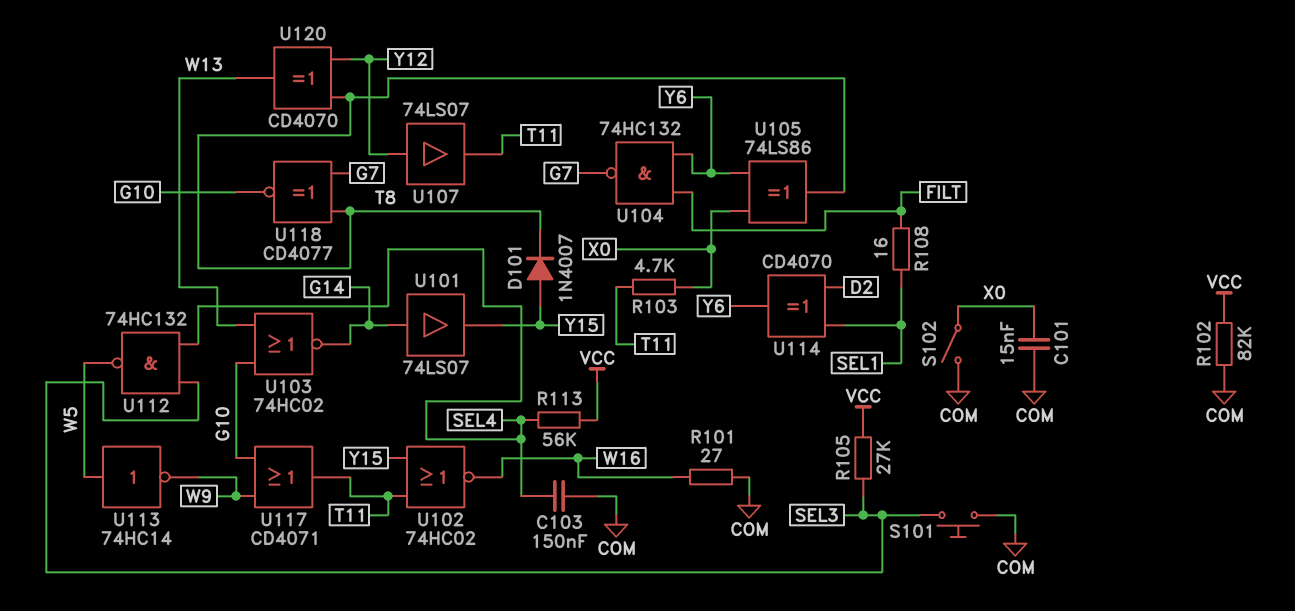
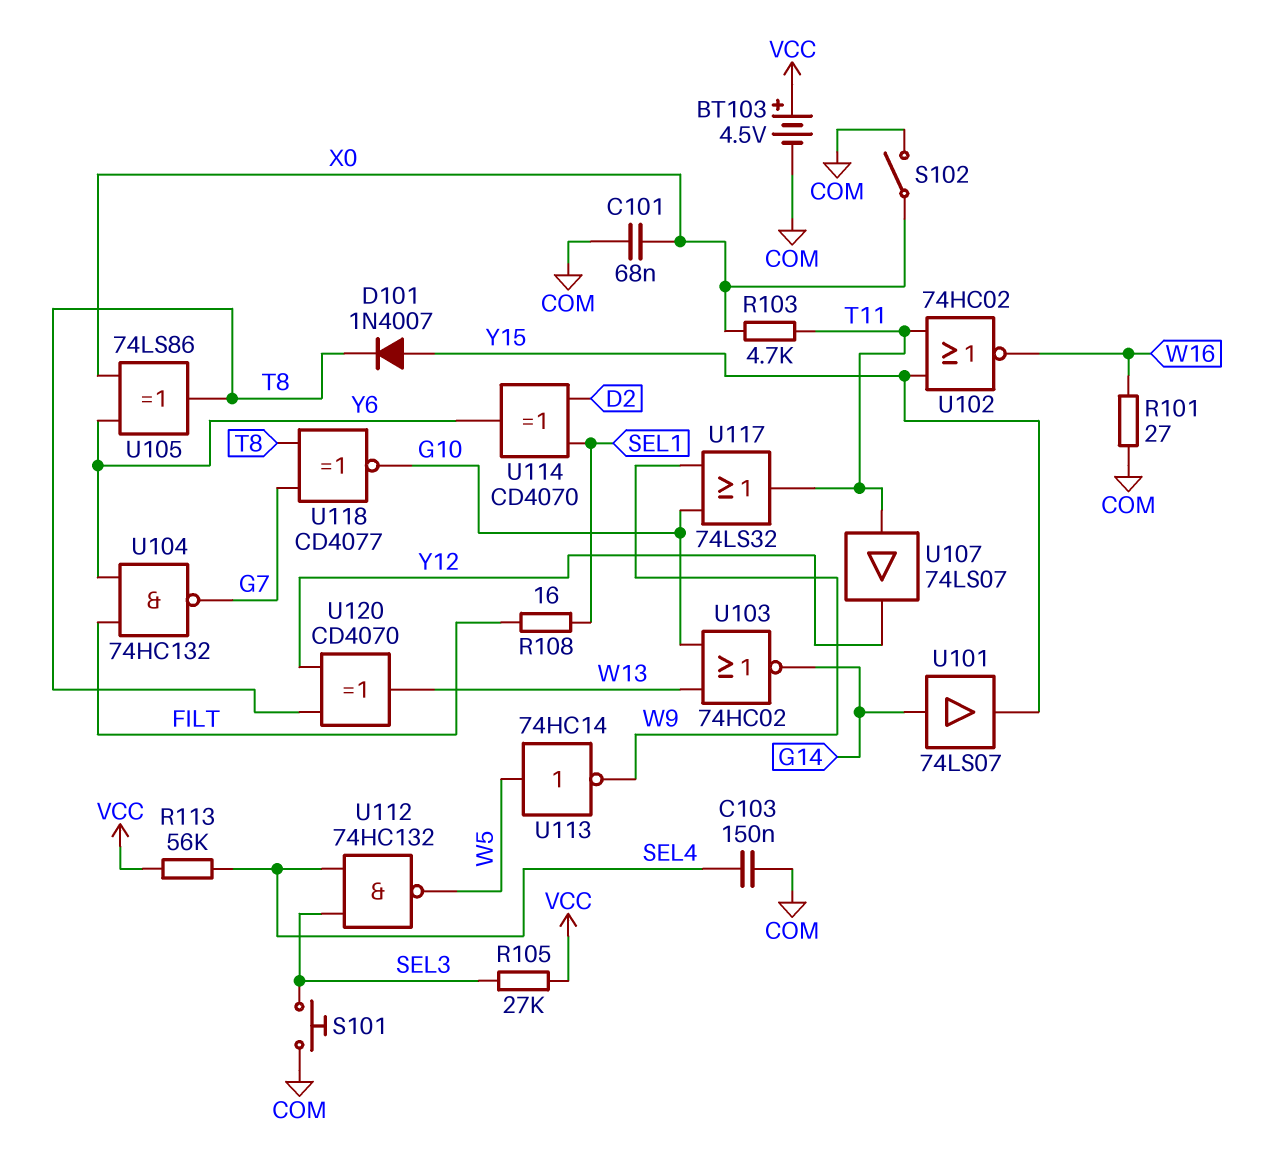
BT103: none -> 4.5V (plus VCC, minus COM)
C101: 15nF (COM, X0) -> 68nF (COM, X0)
R102: 82k (COM, VCC) -> none
U107: buffer 74LS07 (in Y12, out T11) -> buffer 74LS07 (in T11, out Y12)
U117: OR CD4071 (in G10, in W9, out T11) -> OR 74LS32 (in G10, in W9, out T11)

